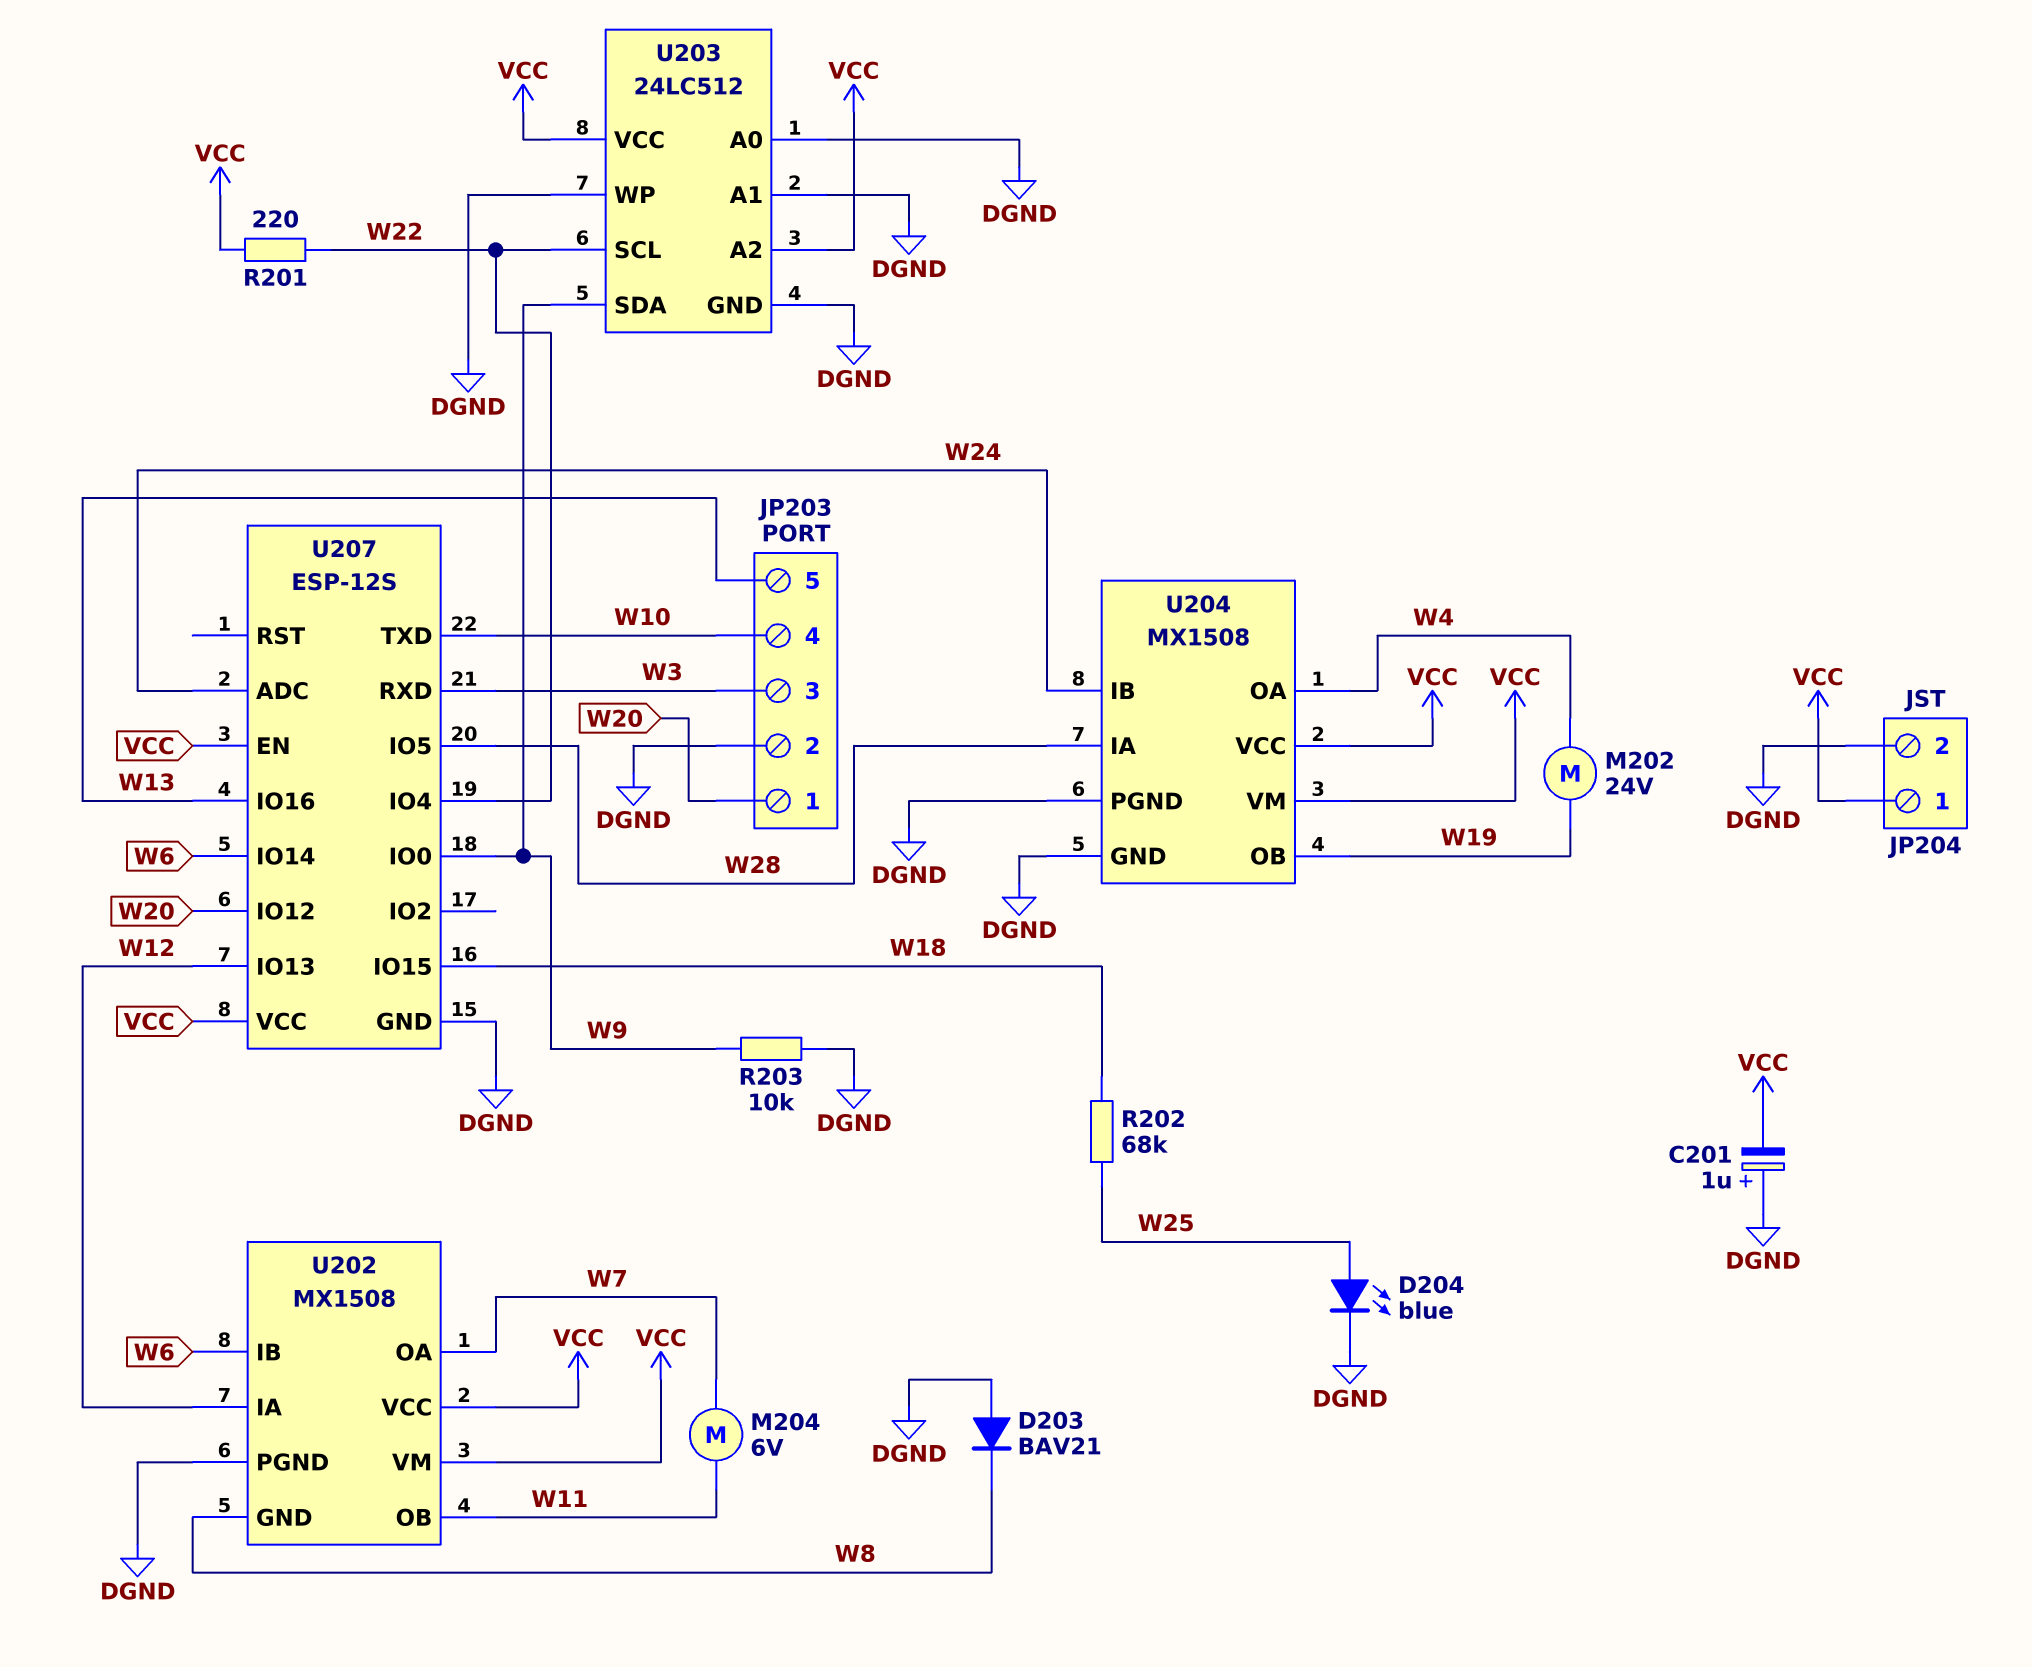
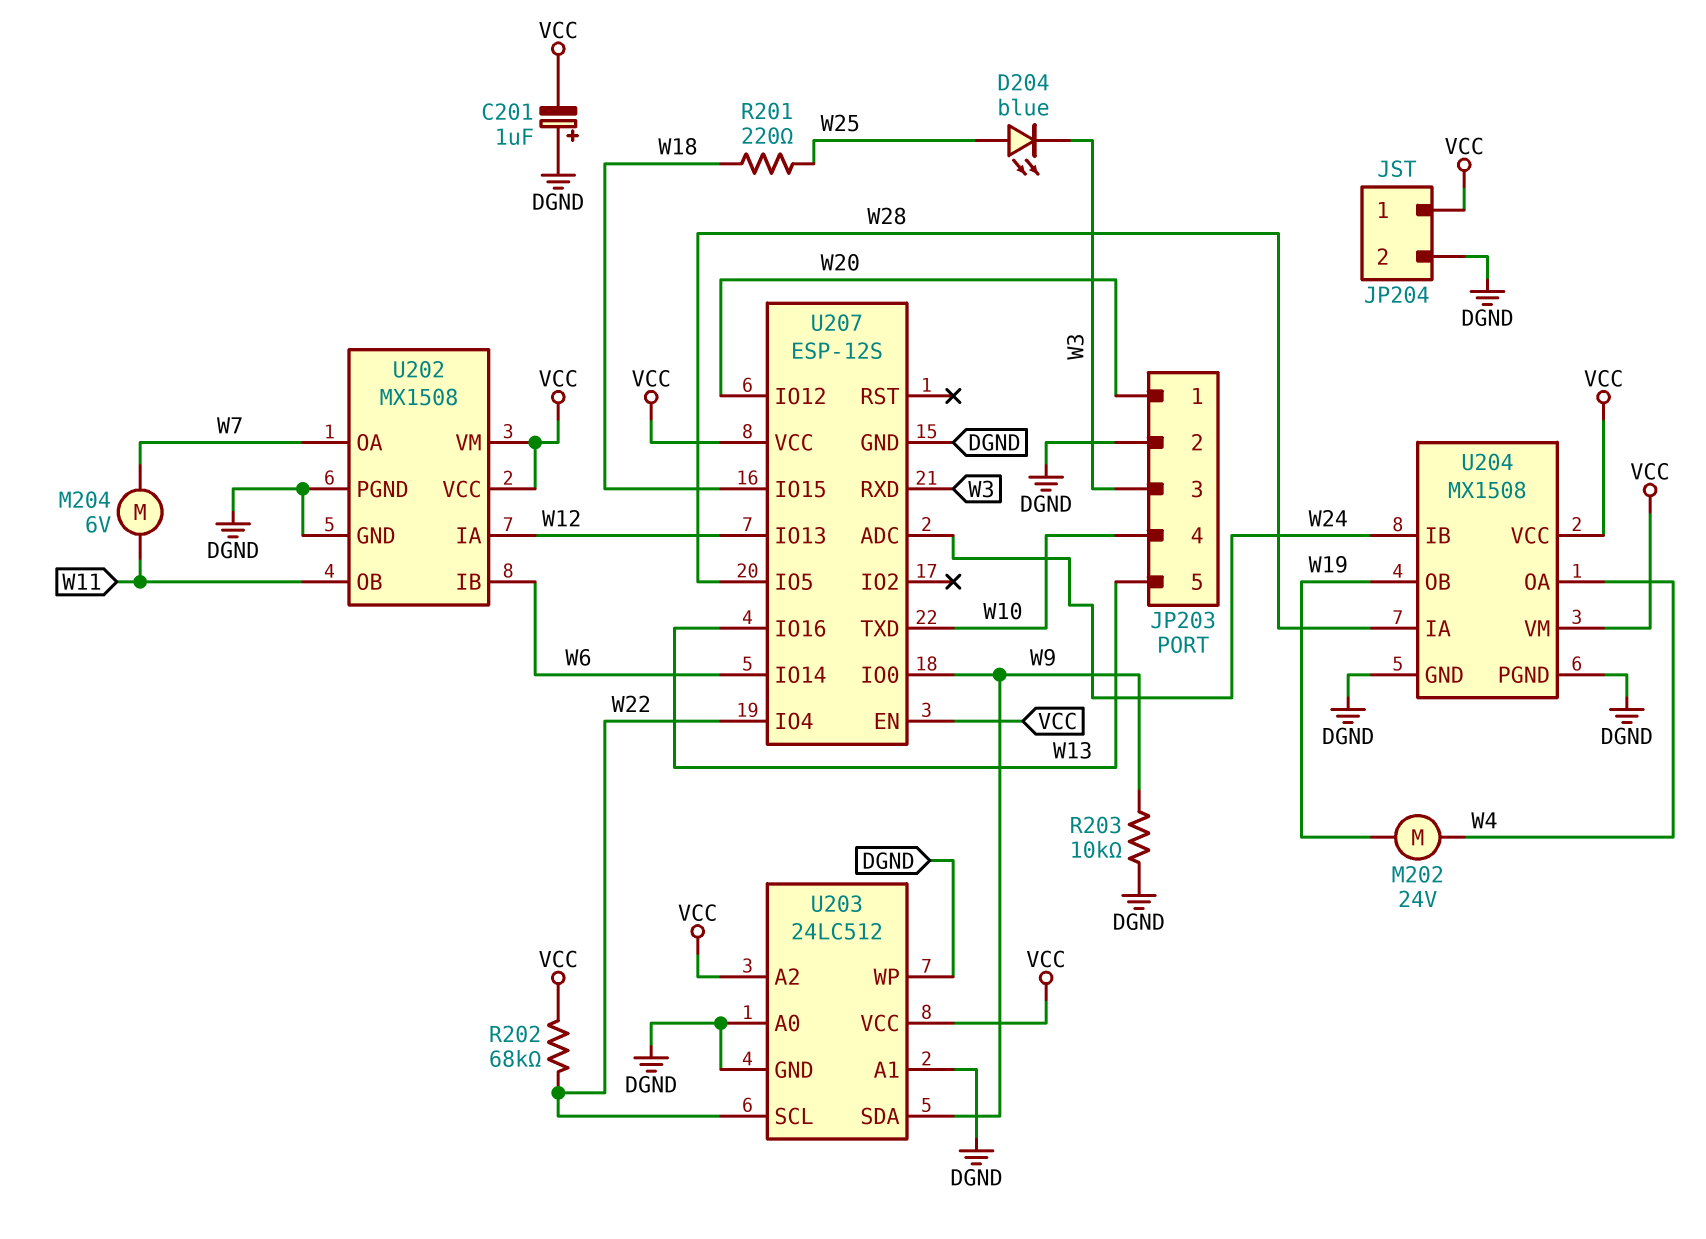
D203: diode BAV21 (A DGND, K W8) -> none
D204: LED blue (A W25, K DGND) -> LED blue (A W25, K W3)
R201: 220 (VCC, W22) -> 220 (W18, W25)
R202: 68k (W18, W25) -> 68k (VCC, W22)
U202 pin GND: W8 -> DGND

